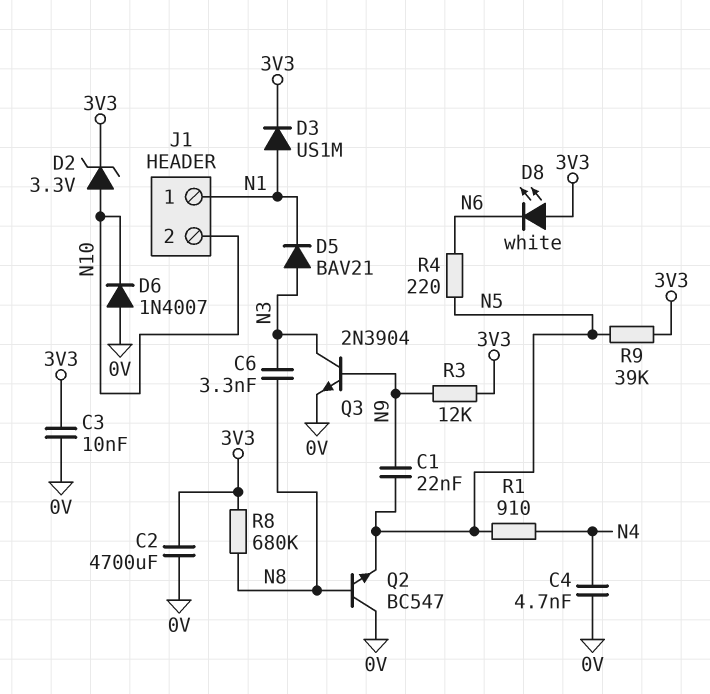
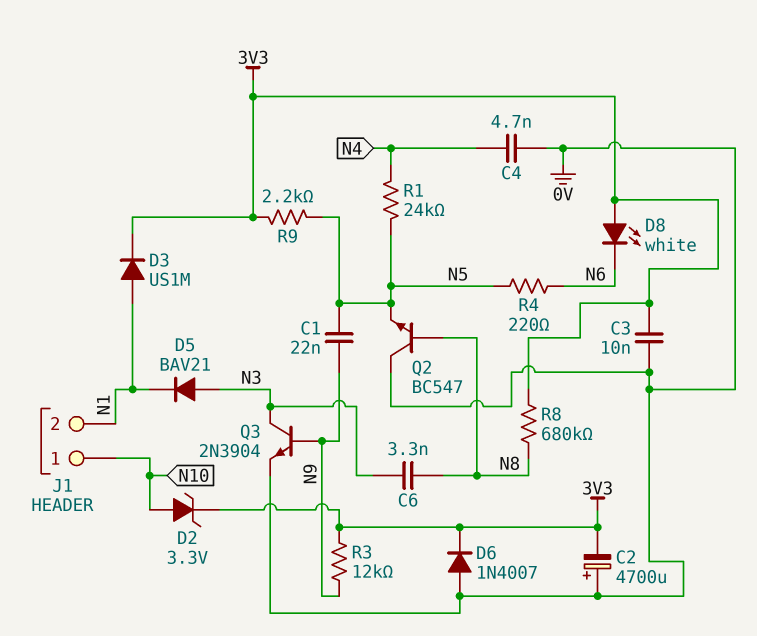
C2: 4700uF (0V, 3V3) -> 4700uF (plus 0V, minus 3V3)
D6: diode 1N4007 (A 0V, K N10) -> diode 1N4007 (A 0V, K 3V3)
J1 pin 1: N1 -> N10
J1 pin 2: N10 -> N1
R1: 910 (N4, N5) -> 24k (N4, N5)
R9: 39k (3V3, N5) -> 2.2k (3V3, N5)

